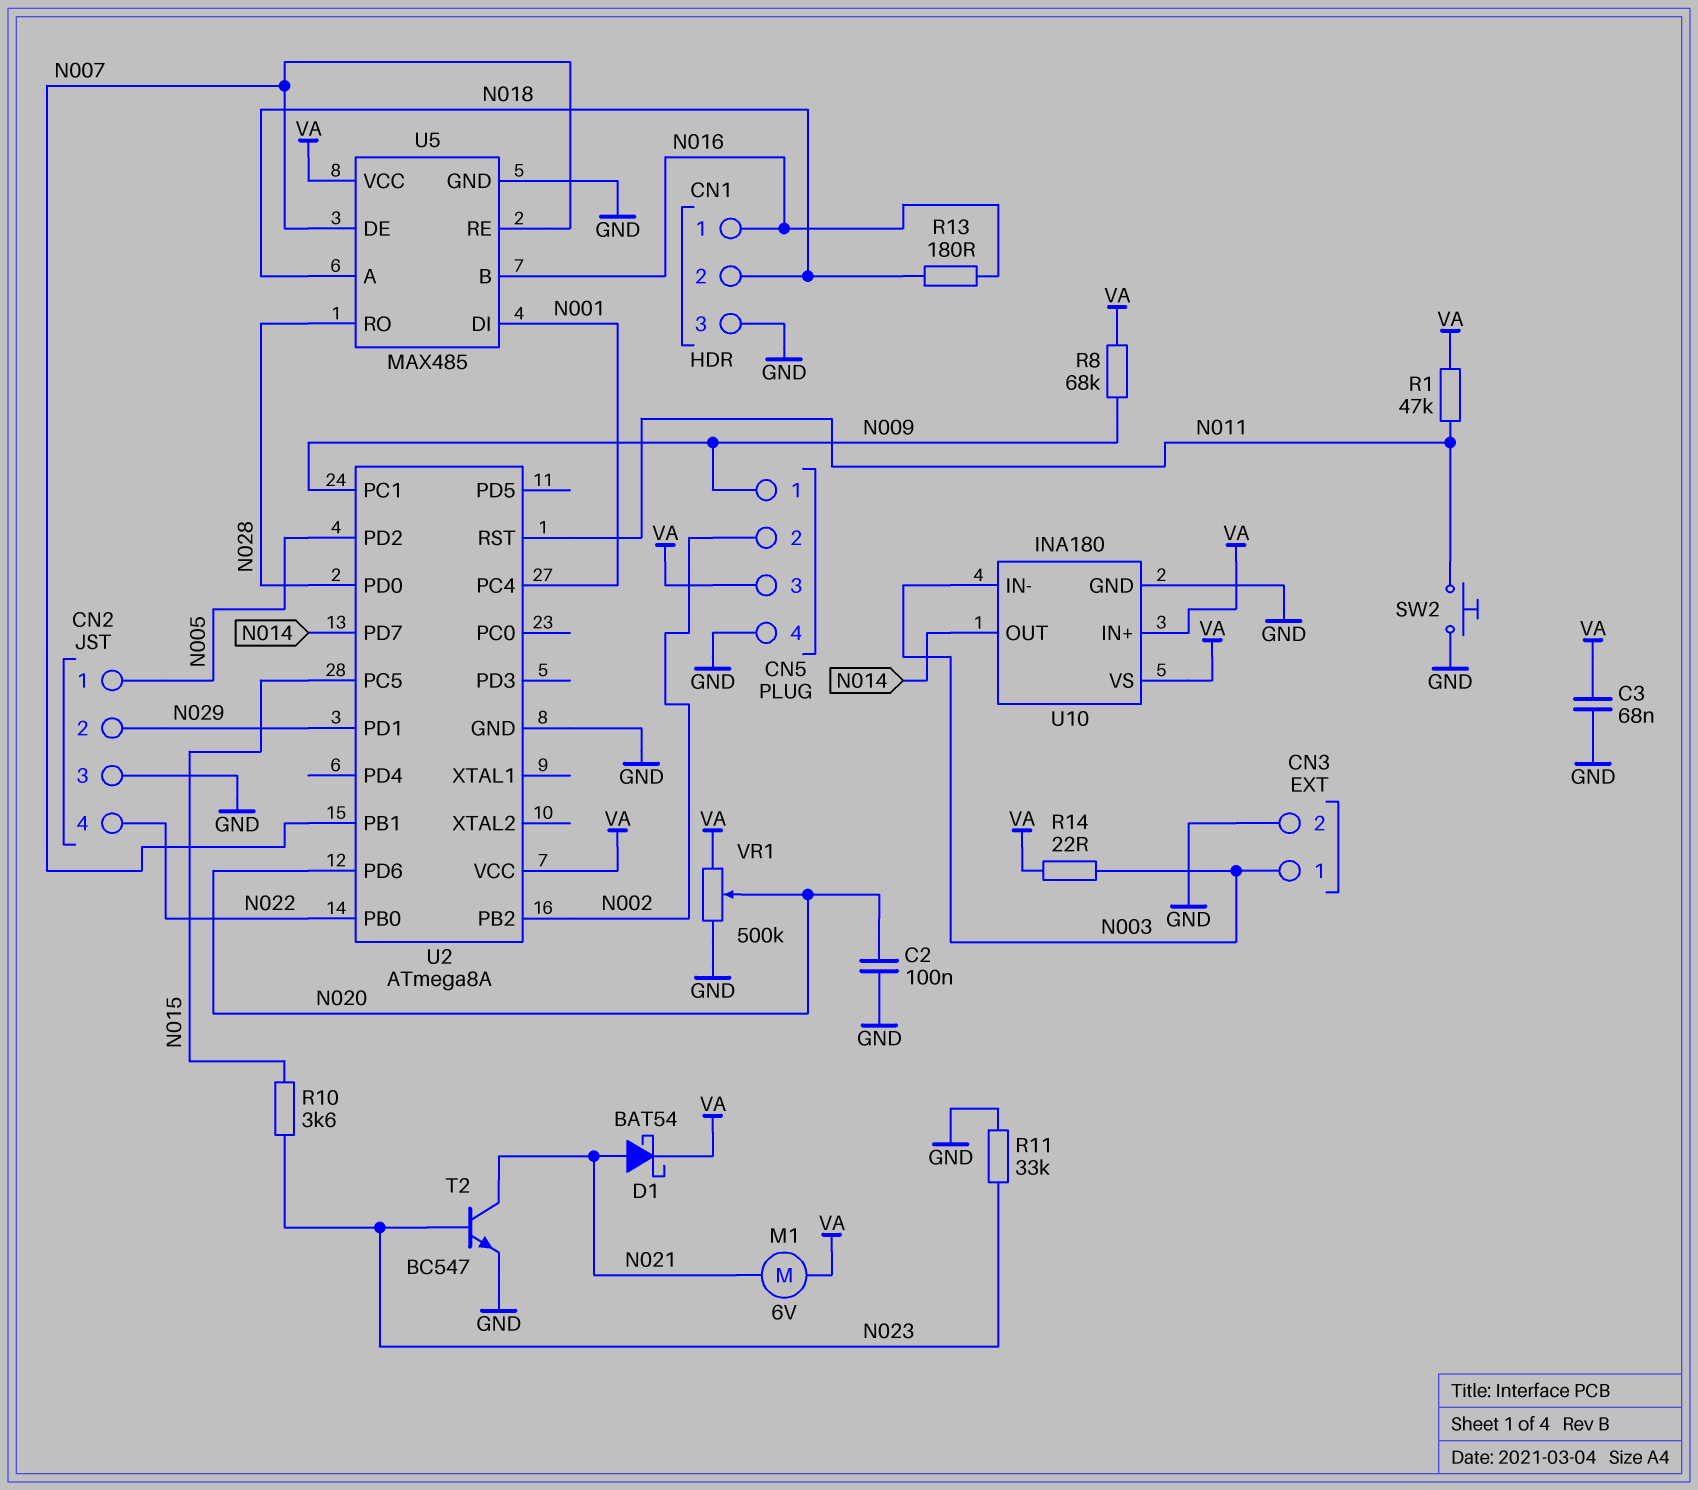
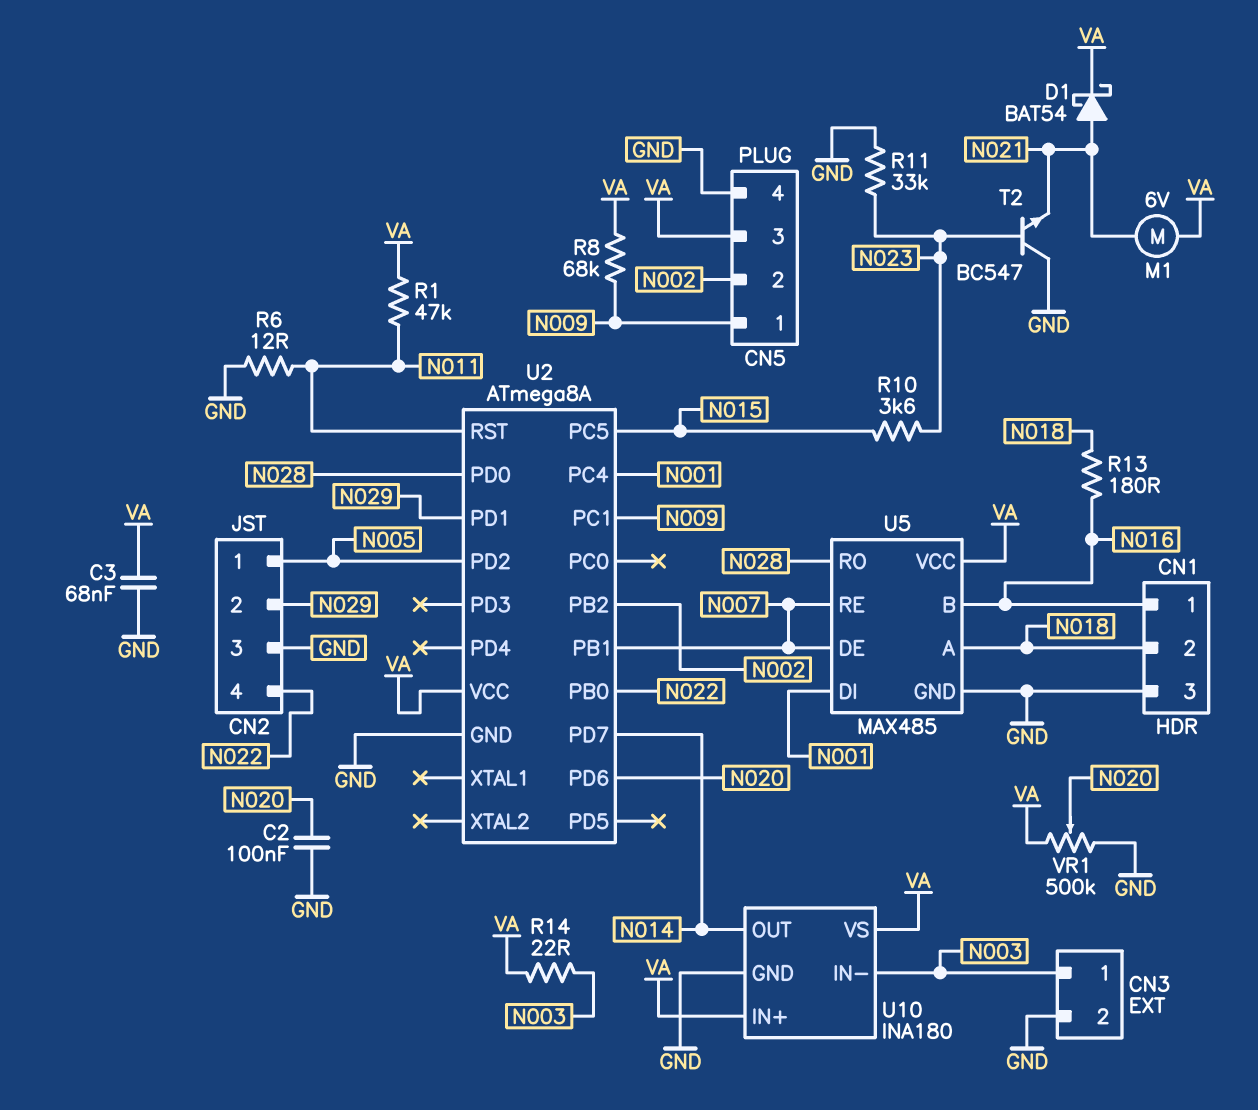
R6: none -> 12 (GND, N011)
SW2: button (GND, N011) -> none
T2: NPN BC547 (B N023, C N021, E GND) -> NPN BC547 (B N023, C GND, E N021)

